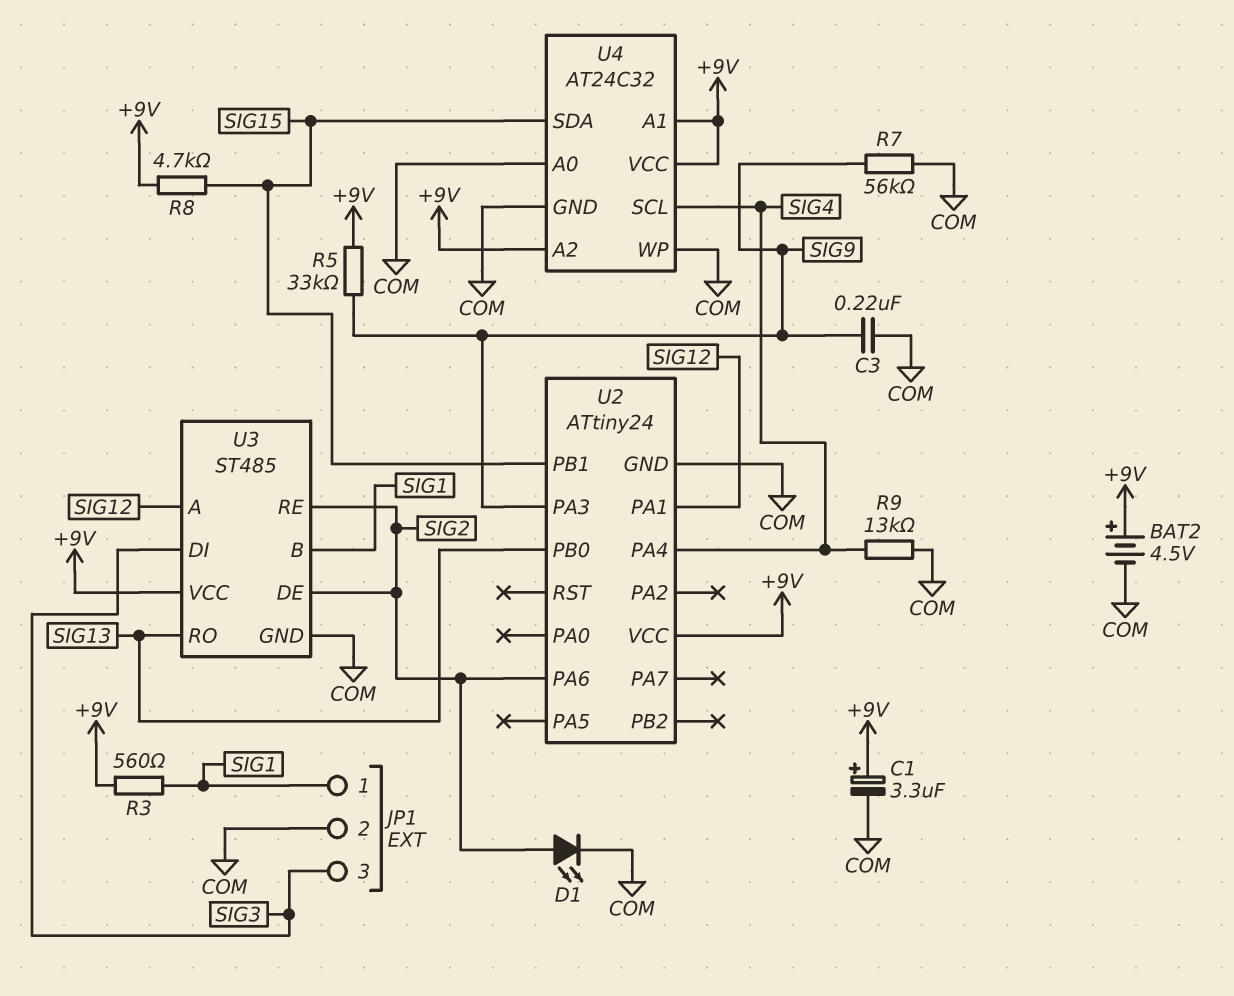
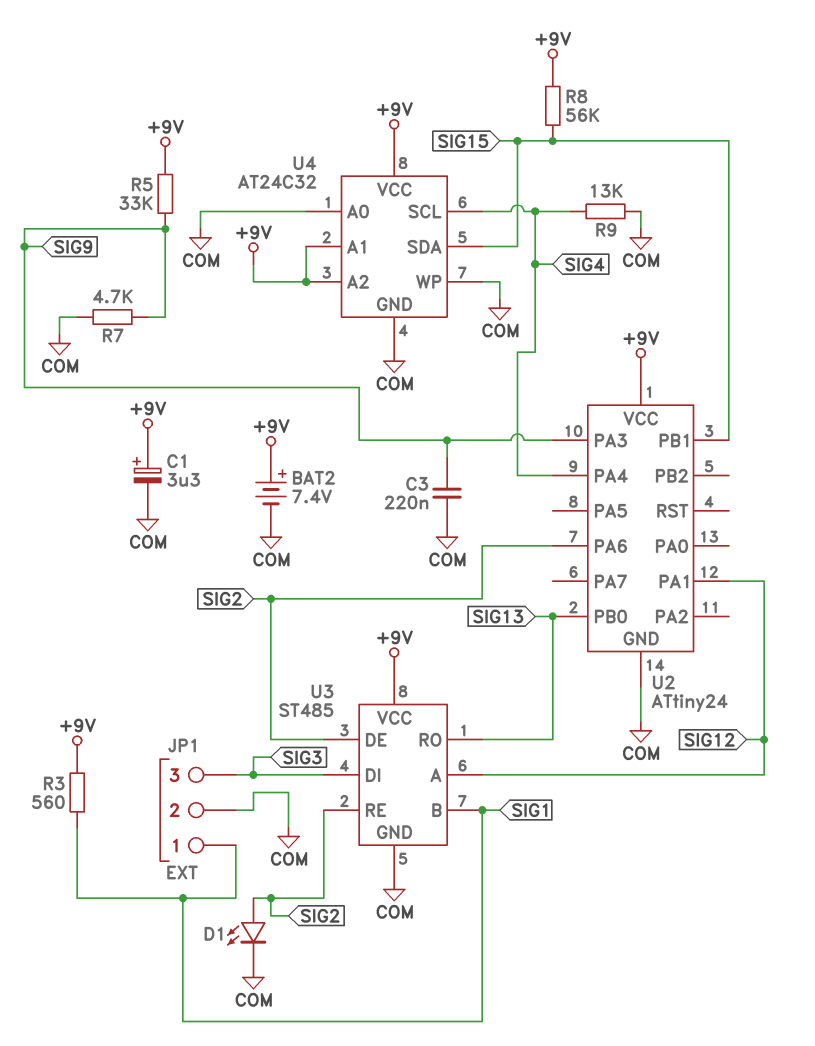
BAT2: 4.5V (plus +9V, minus COM) -> 7.4V (plus +9V, minus COM)
R7: 56k (COM, SIG9) -> 4.7k (COM, SIG9)
R8: 4.7k (+9V, SIG15) -> 56k (+9V, SIG15)

